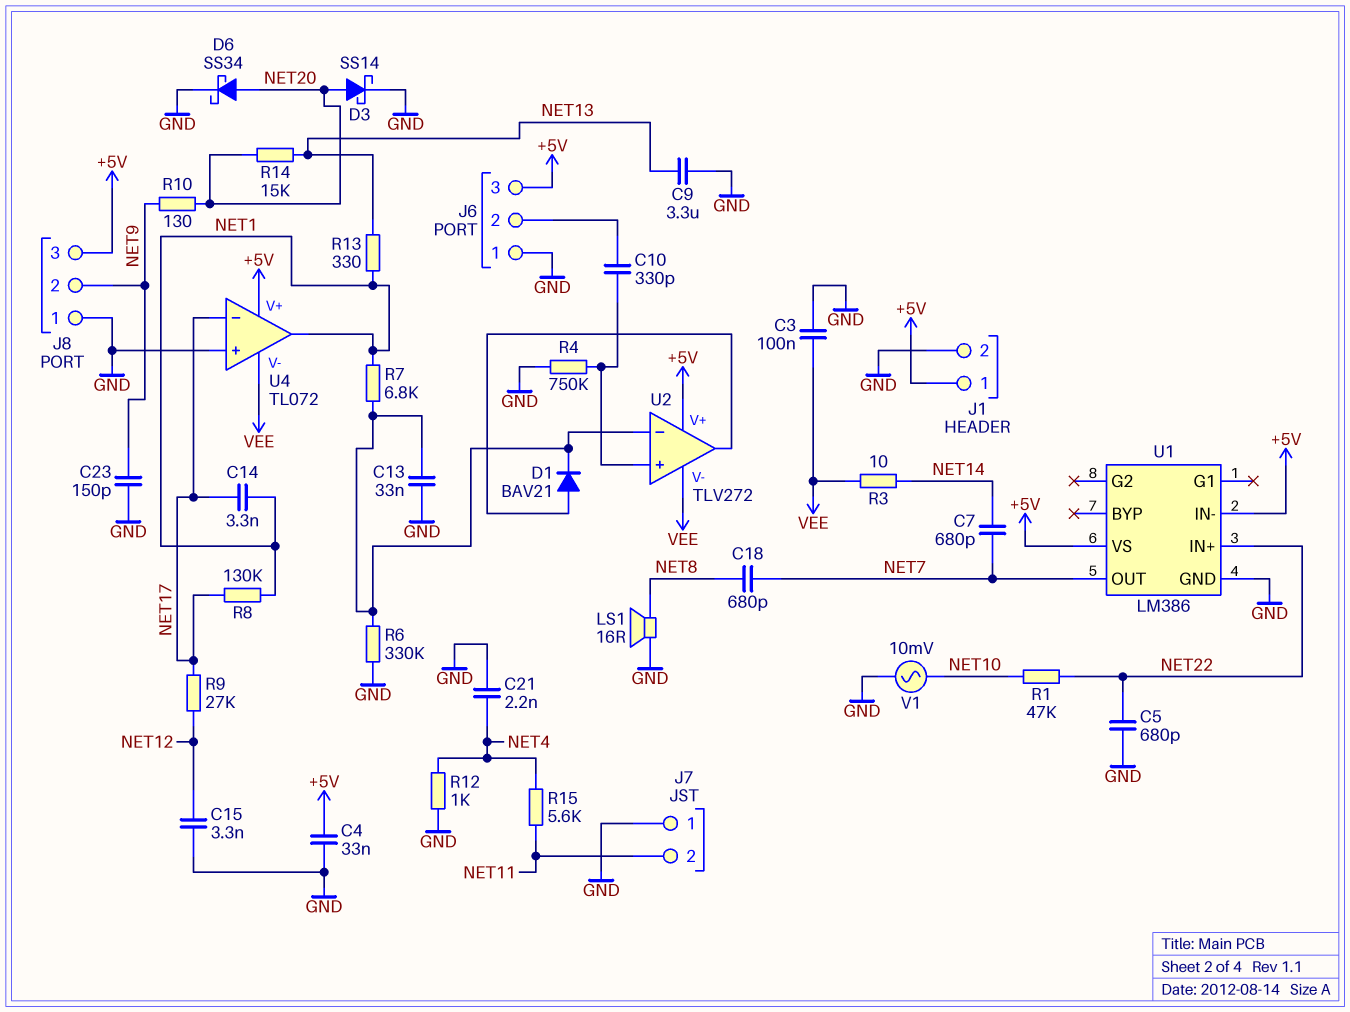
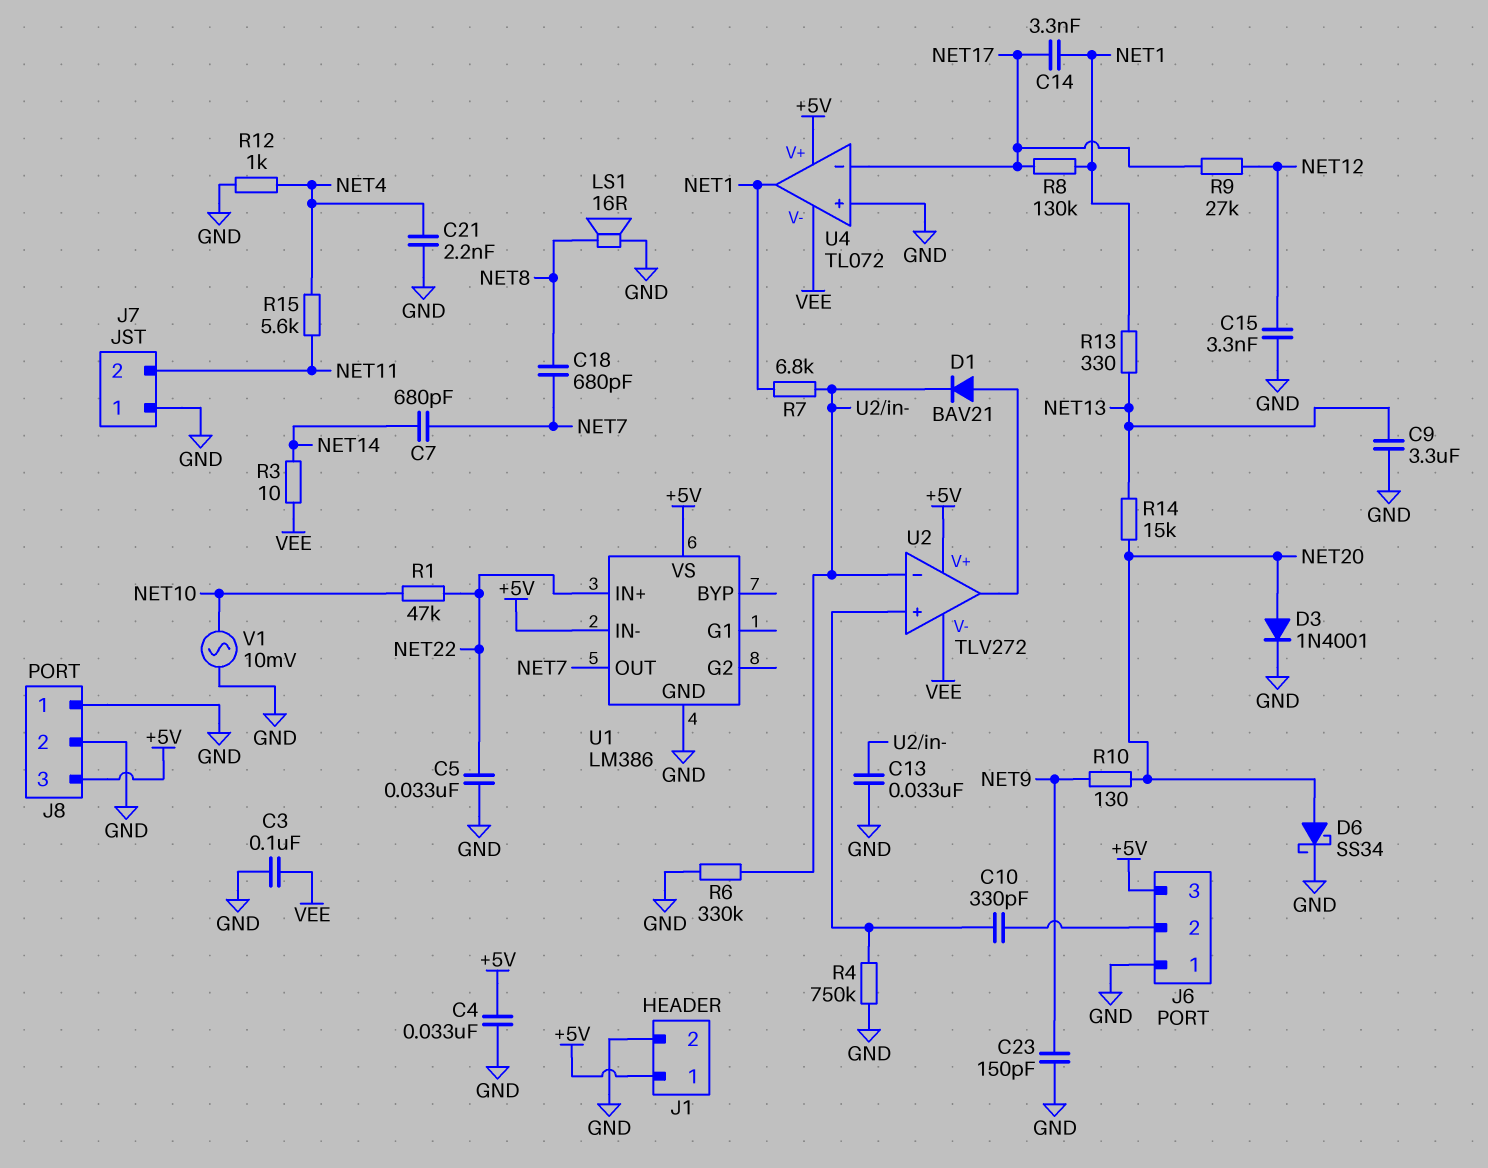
C5: 680pF (GND, NET22) -> 33nF (GND, NET22)
D3: schottky SS14 (A NET20, K GND) -> diode 1N4001 (A NET20, K GND)
J8 pin 2: NET9 -> GND

